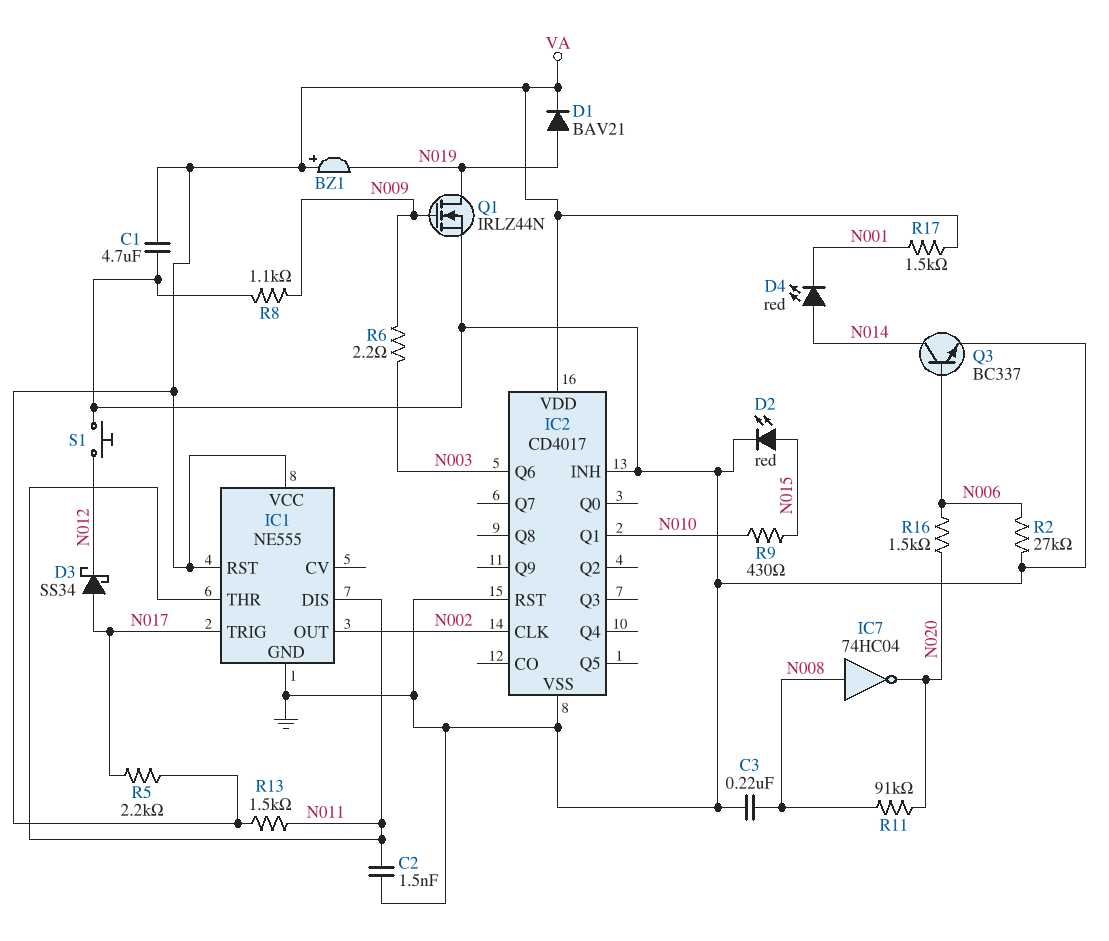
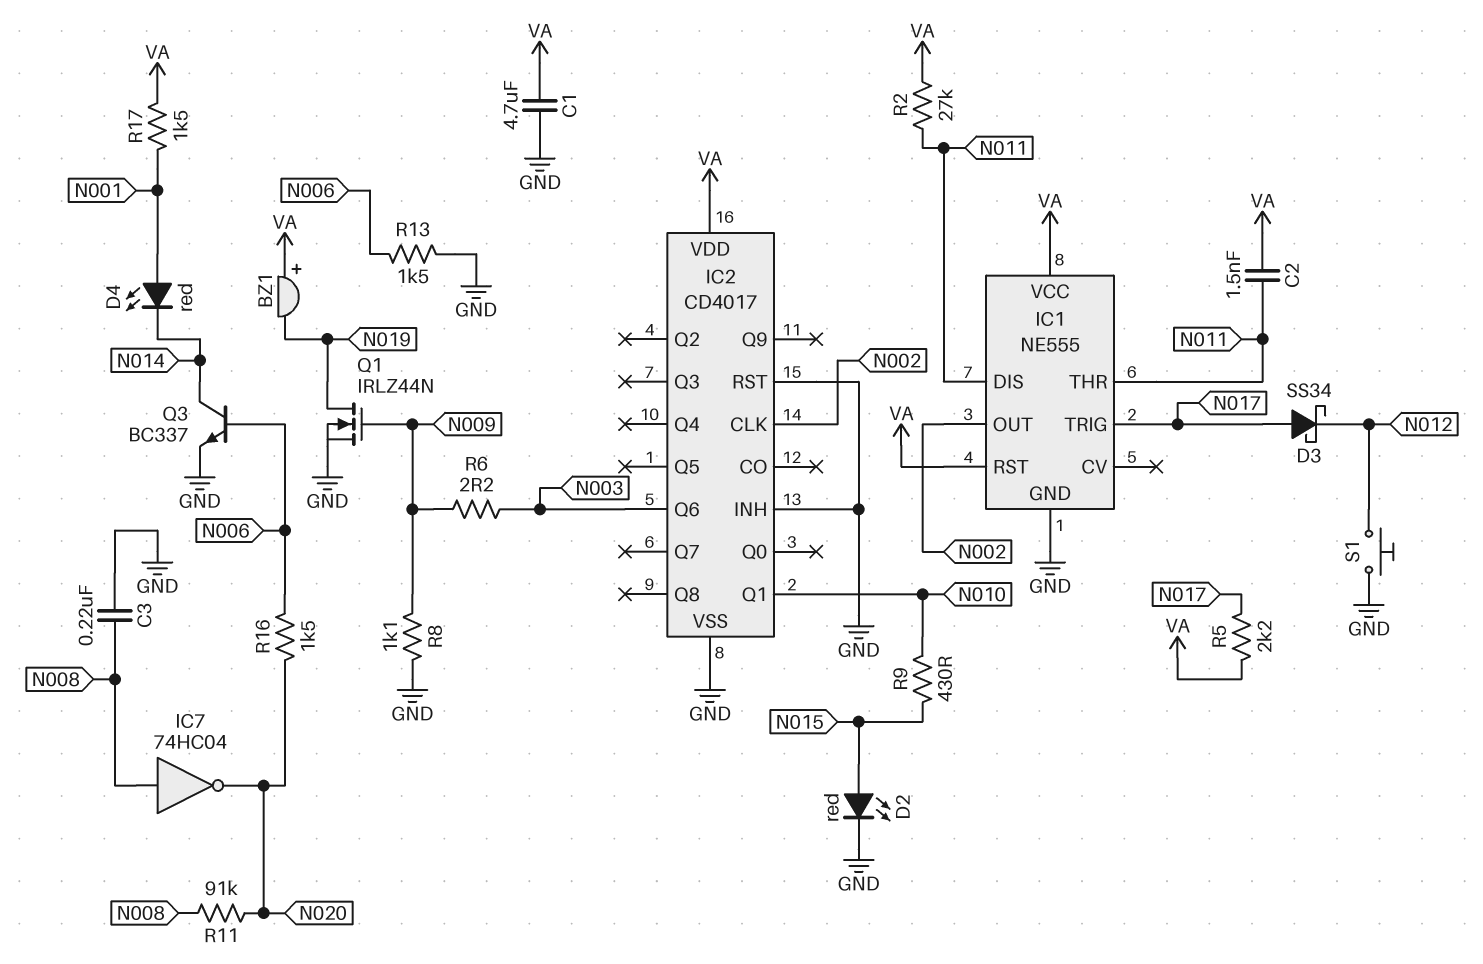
C2: 1.5nF (GND, N011) -> 1.5nF (N011, VA)
D1: diode BAV21 (A N019, K VA) -> none
D4: LED red (A N014, K N001) -> LED red (A N001, K N014)
R2: 27k (GND, N006) -> 27k (N011, VA)
R13: 1.5k (N011, VA) -> 1.5k (GND, N006)

